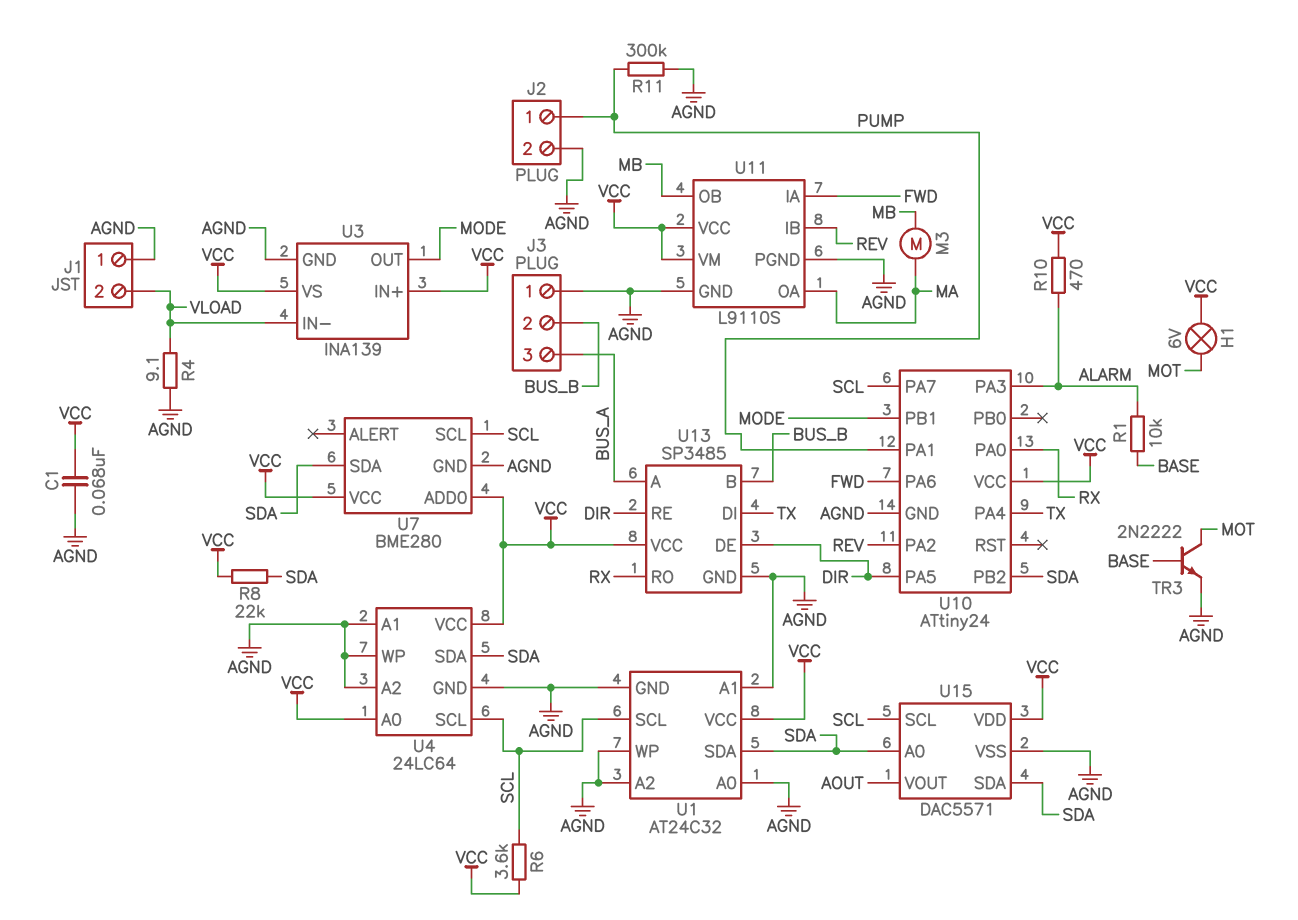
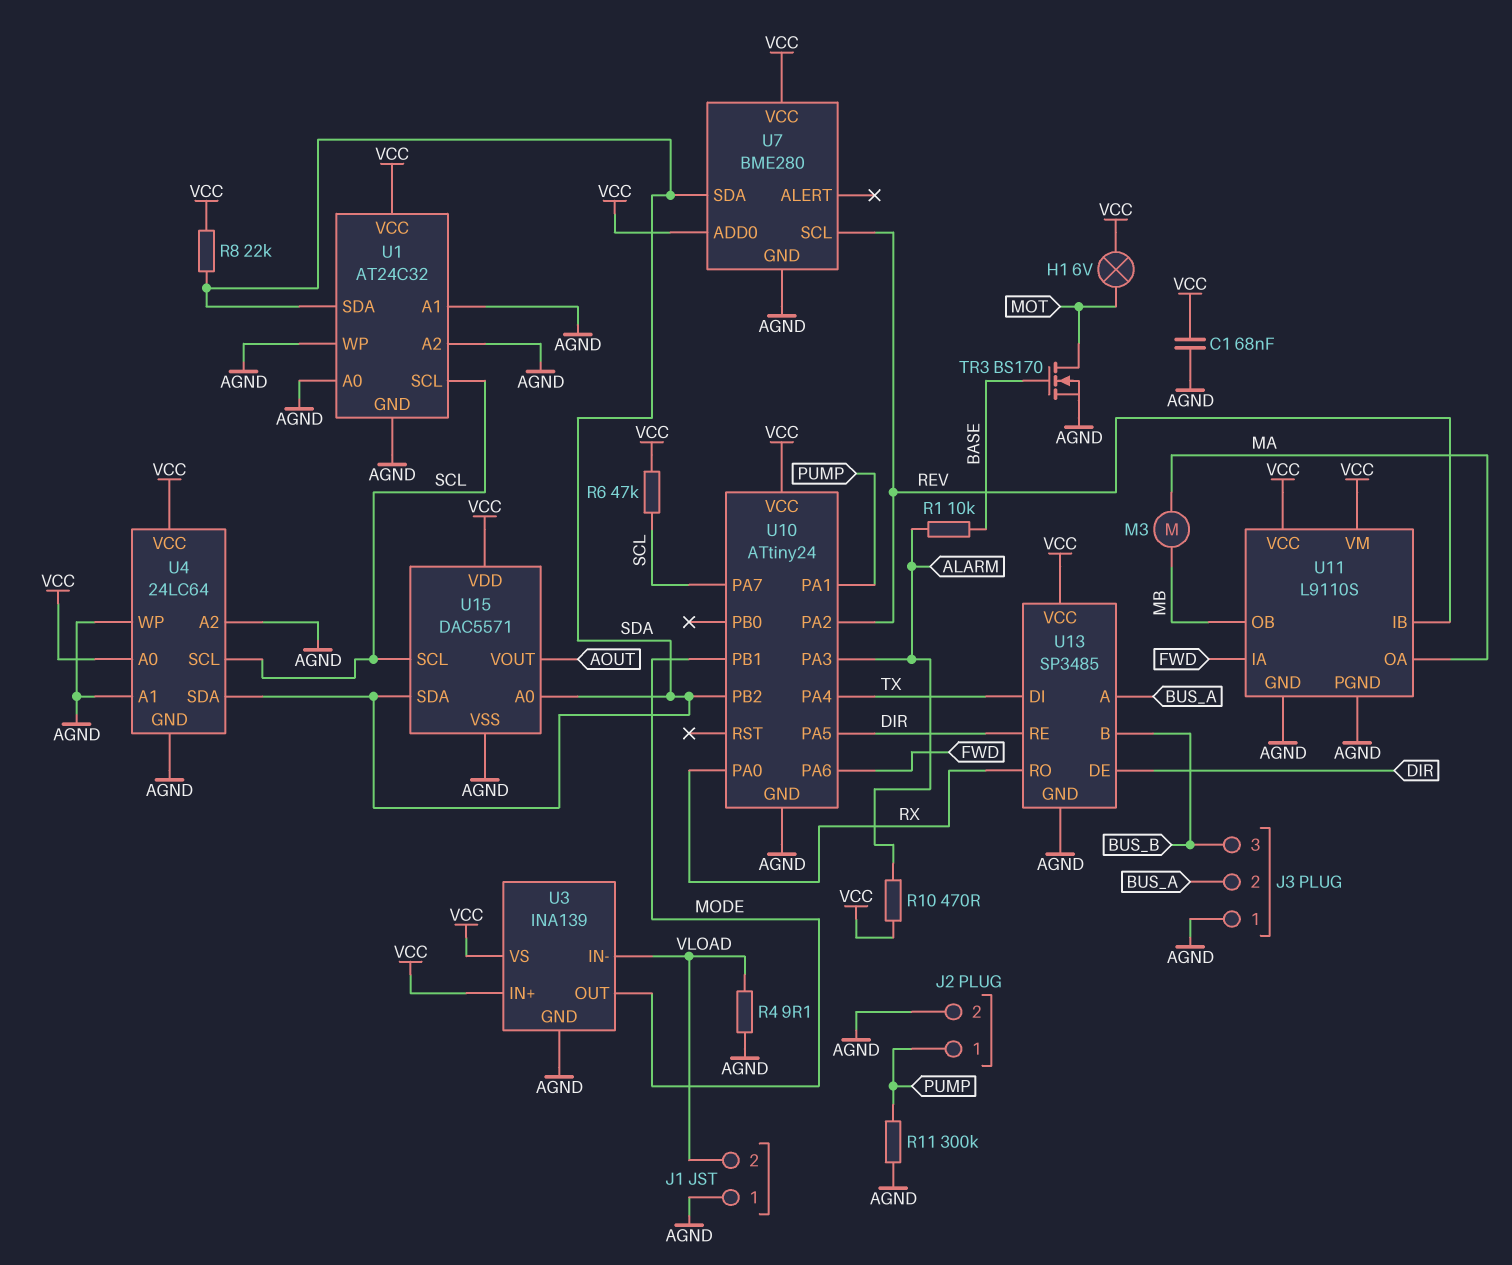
J3 pin 2: BUS_B -> BUS_A
J3 pin 3: BUS_A -> BUS_B
R6: 3.6k (SCL, VCC) -> 47k (SCL, VCC)
TR3: NPN 2N2222 (B BASE, C MOT, E AGND) -> NMOS BS170 (G BASE, D MOT, S AGND)
U7 pin SCL: SCL -> REV

